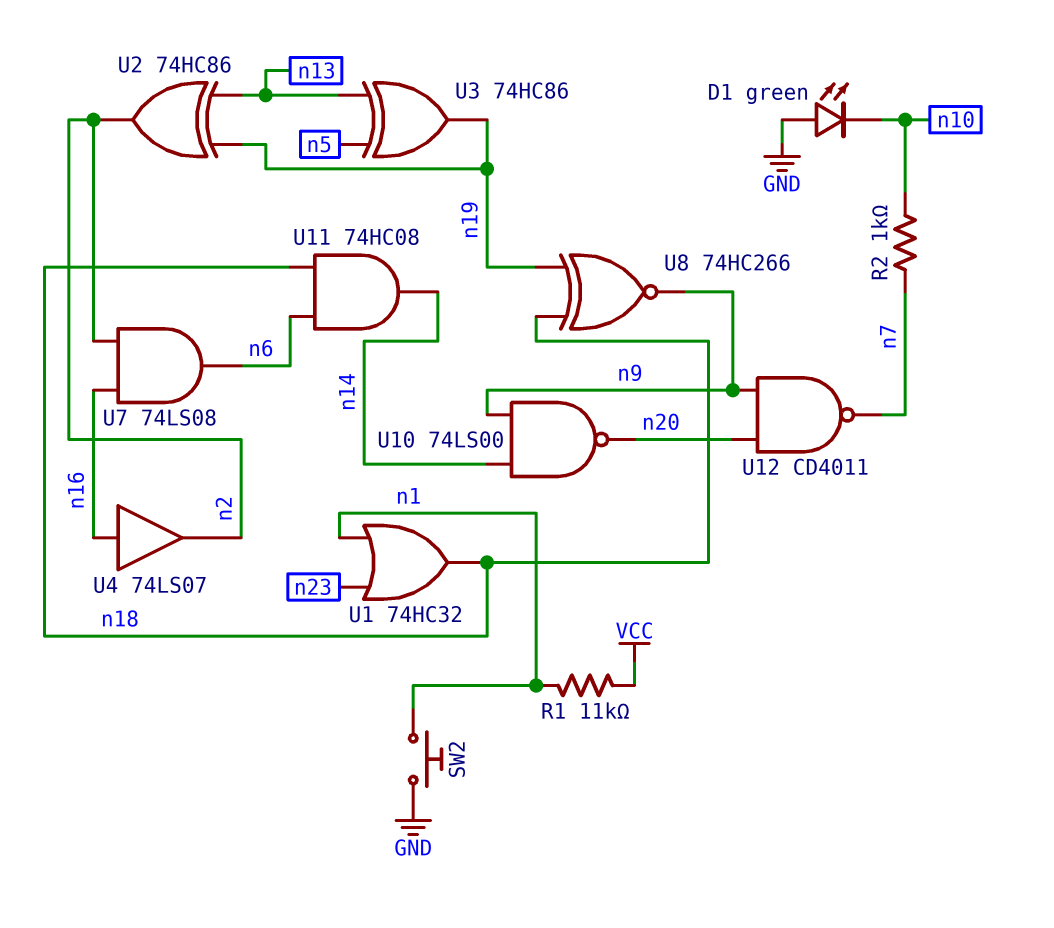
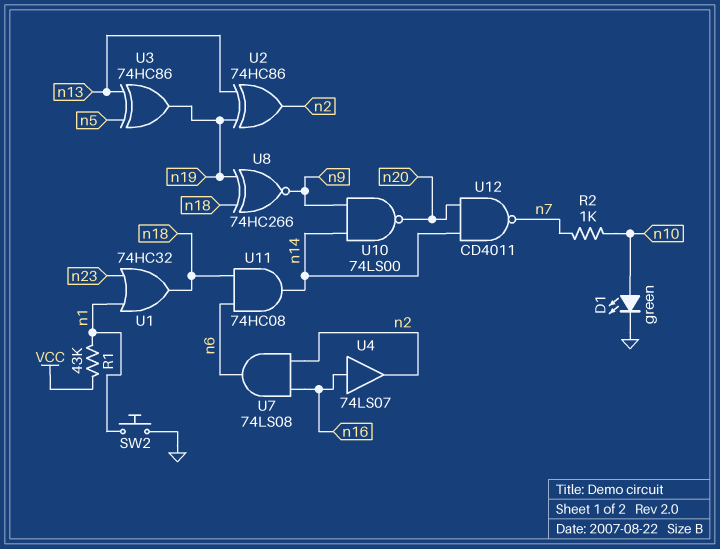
D1: LED green (A GND, K n10) -> LED green (A n10, K GND)
R1: 11k (VCC, n1) -> 43k (VCC, n1)
U12: NAND CD4011 (in n9, in n20, out n7) -> NAND CD4011 (in n14, in n20, out n7)

